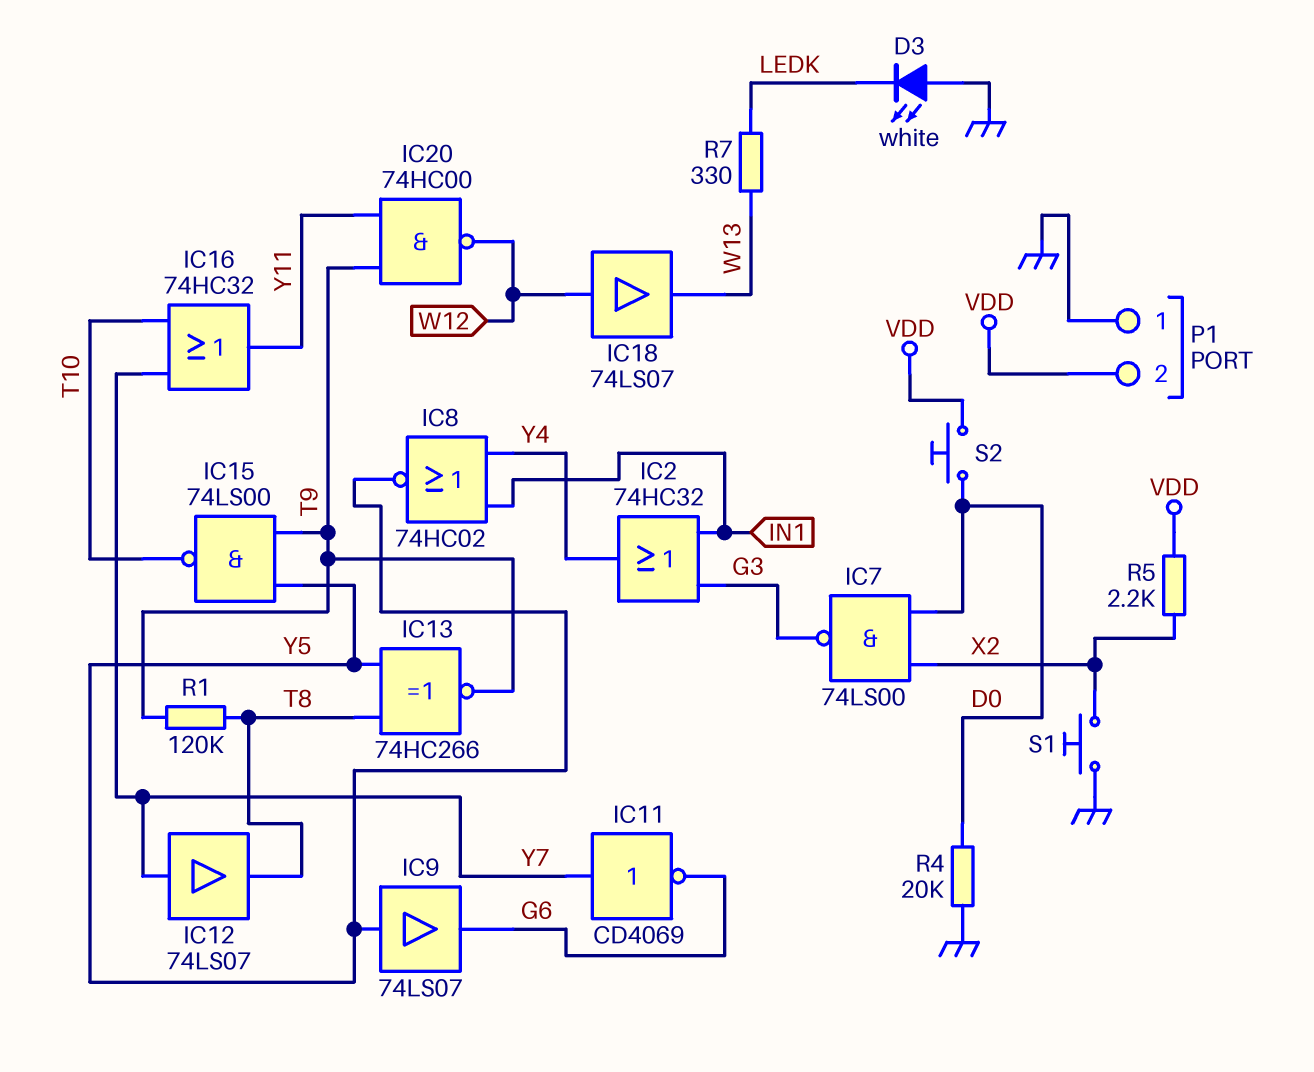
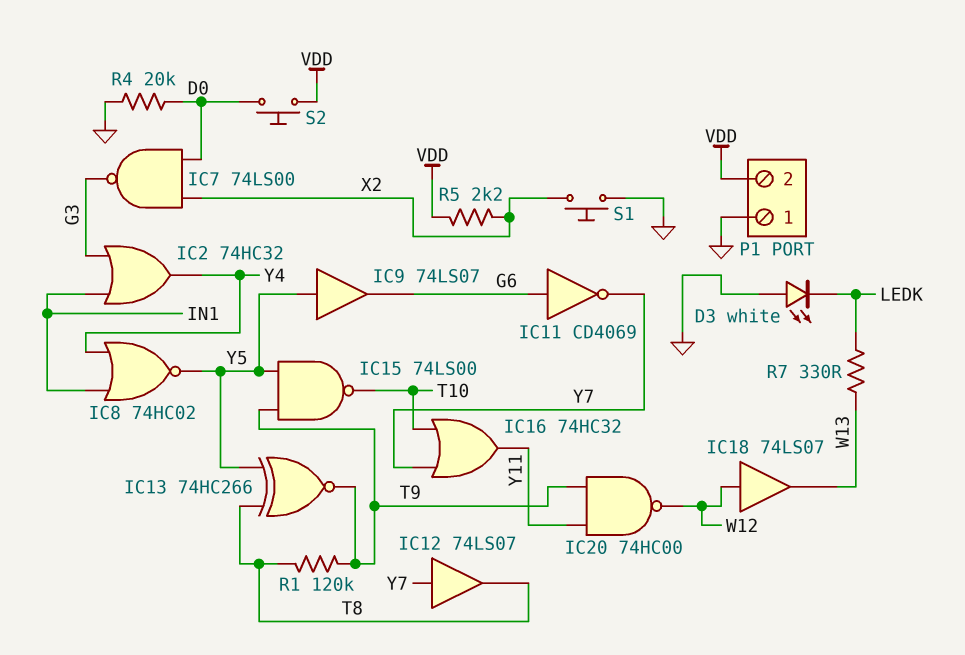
IC11: NOT CD4069 (in Y7, out G6) -> NOT CD4069 (in G6, out Y7)

